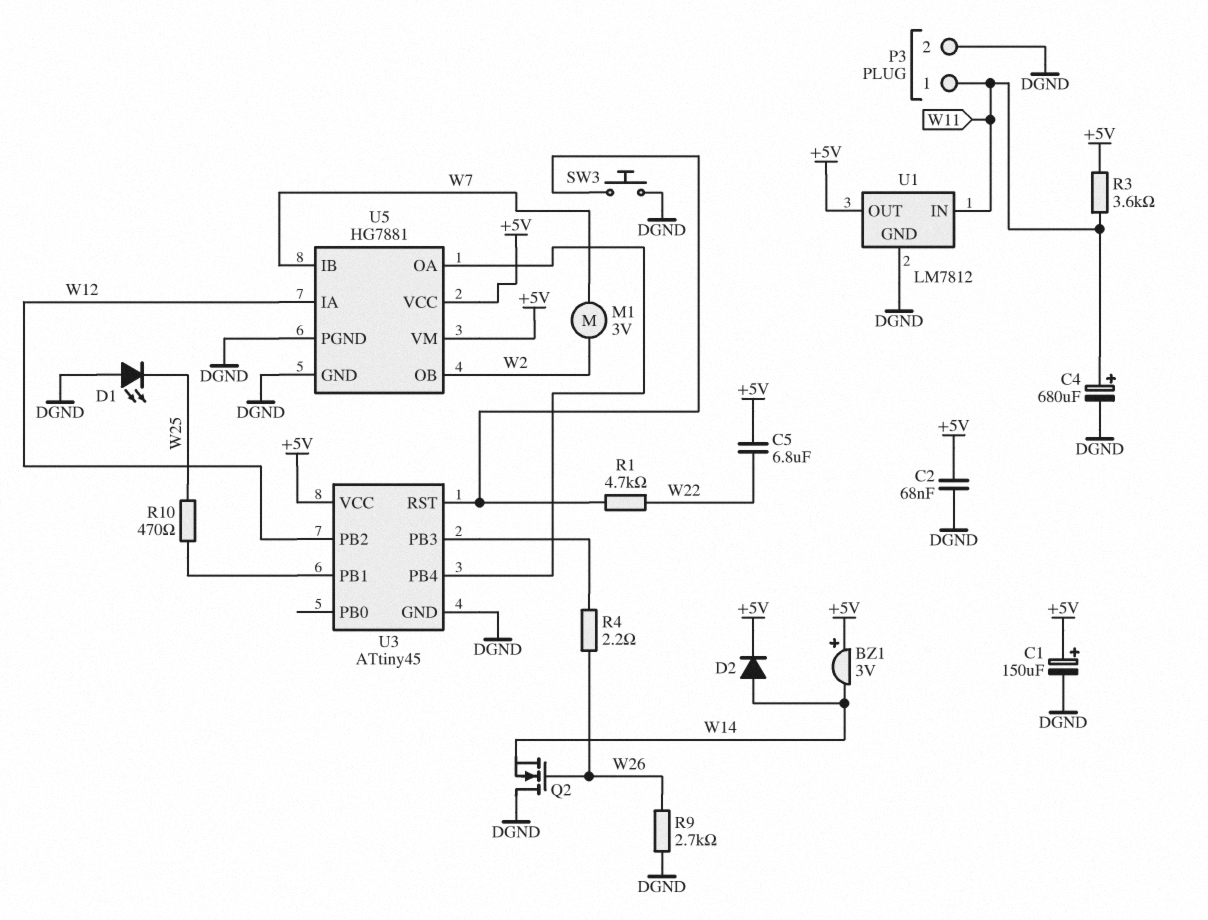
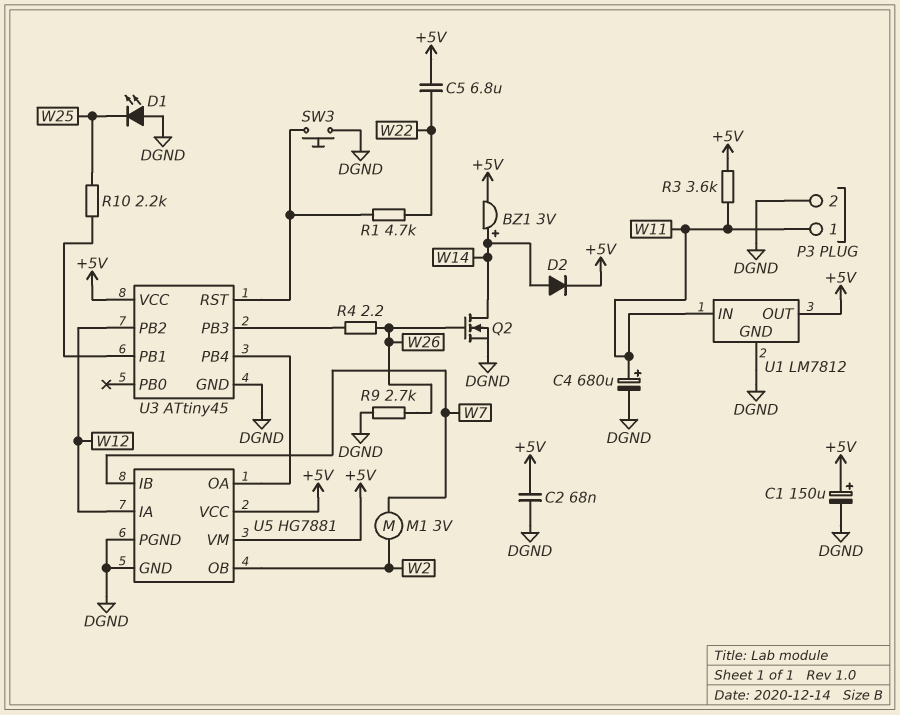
BZ1: buzzer 3V (plus +5V, minus W14) -> buzzer 3V (plus W14, minus +5V)
Q2: NMOS (G W26, D DGND, S W14) -> NMOS (G W26, D W14, S DGND)
R10: 470 (U3/PB1, W25) -> 2.2k (U3/PB1, W25)

